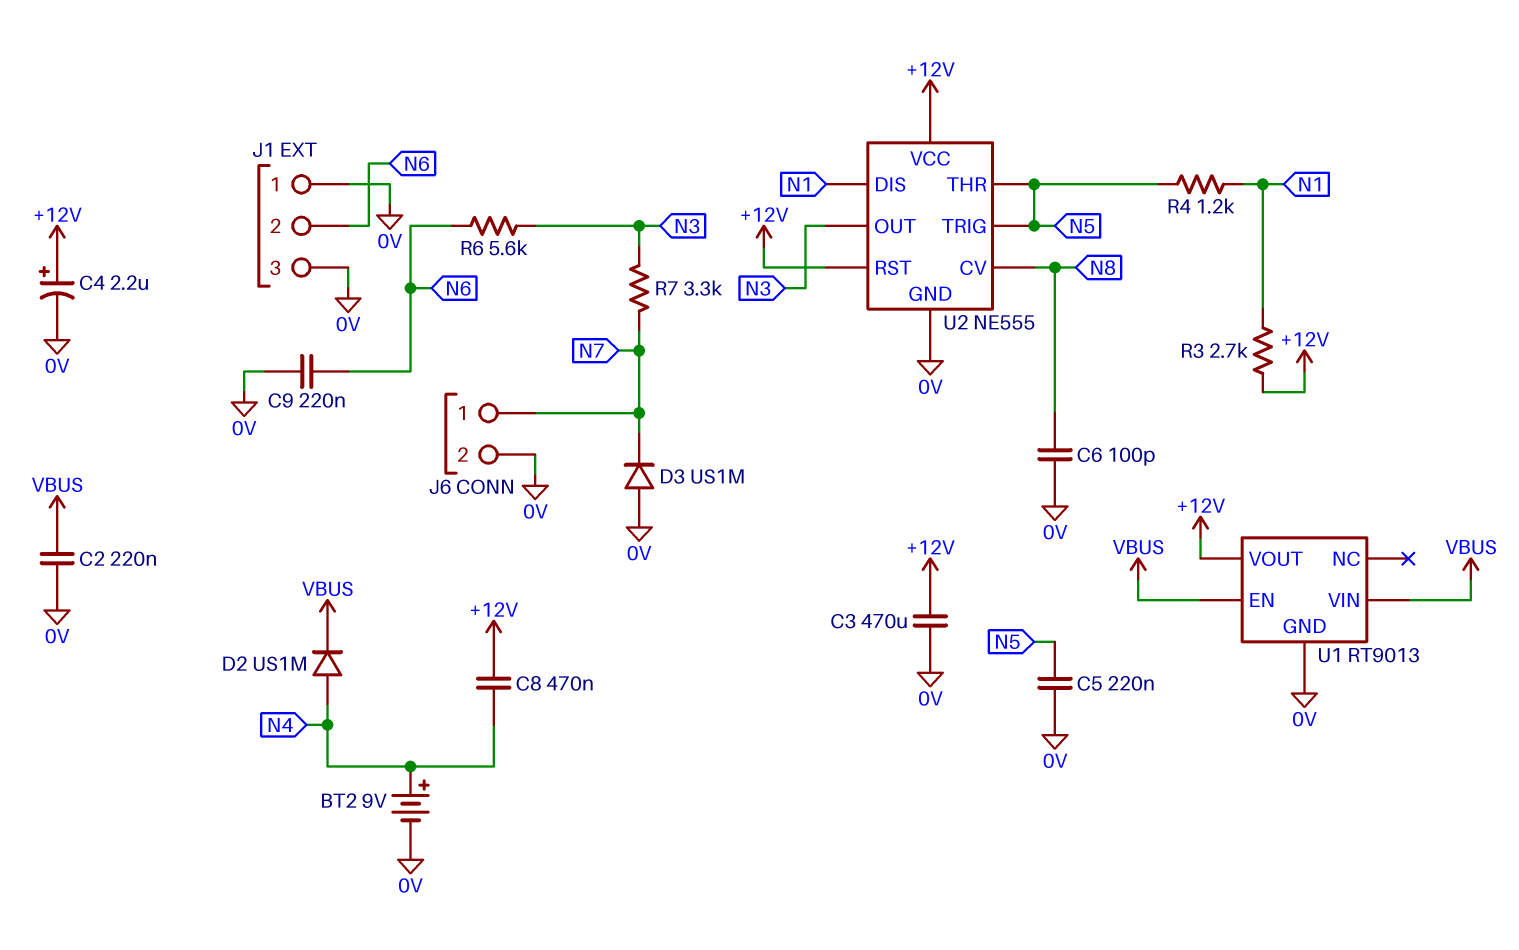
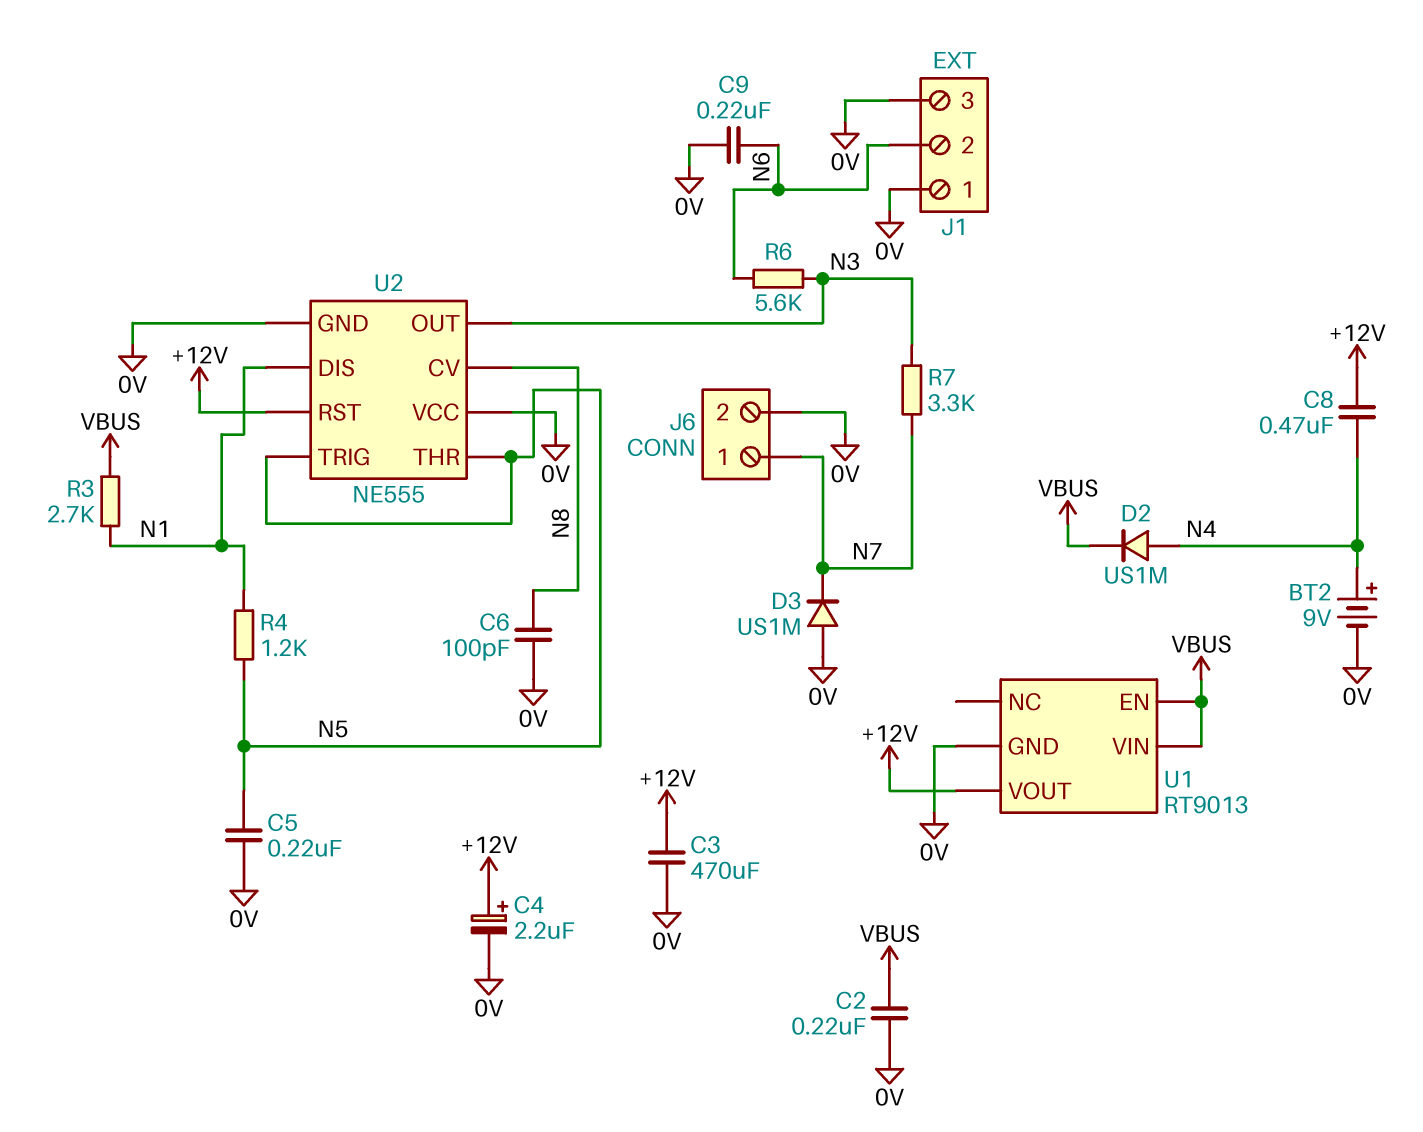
R3: 2.7k (+12V, N1) -> 2.7k (N1, VBUS)
U2 pin VCC: +12V -> 0V

